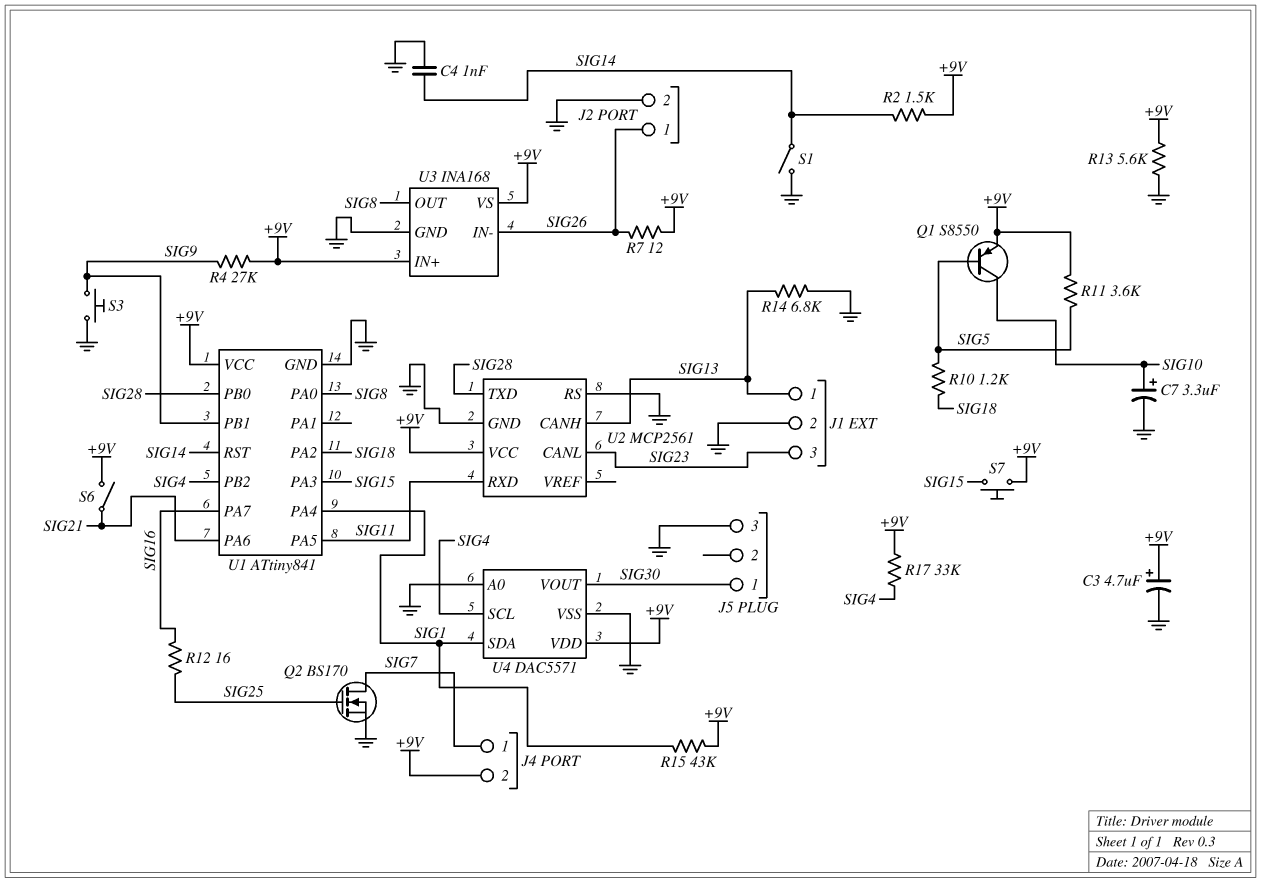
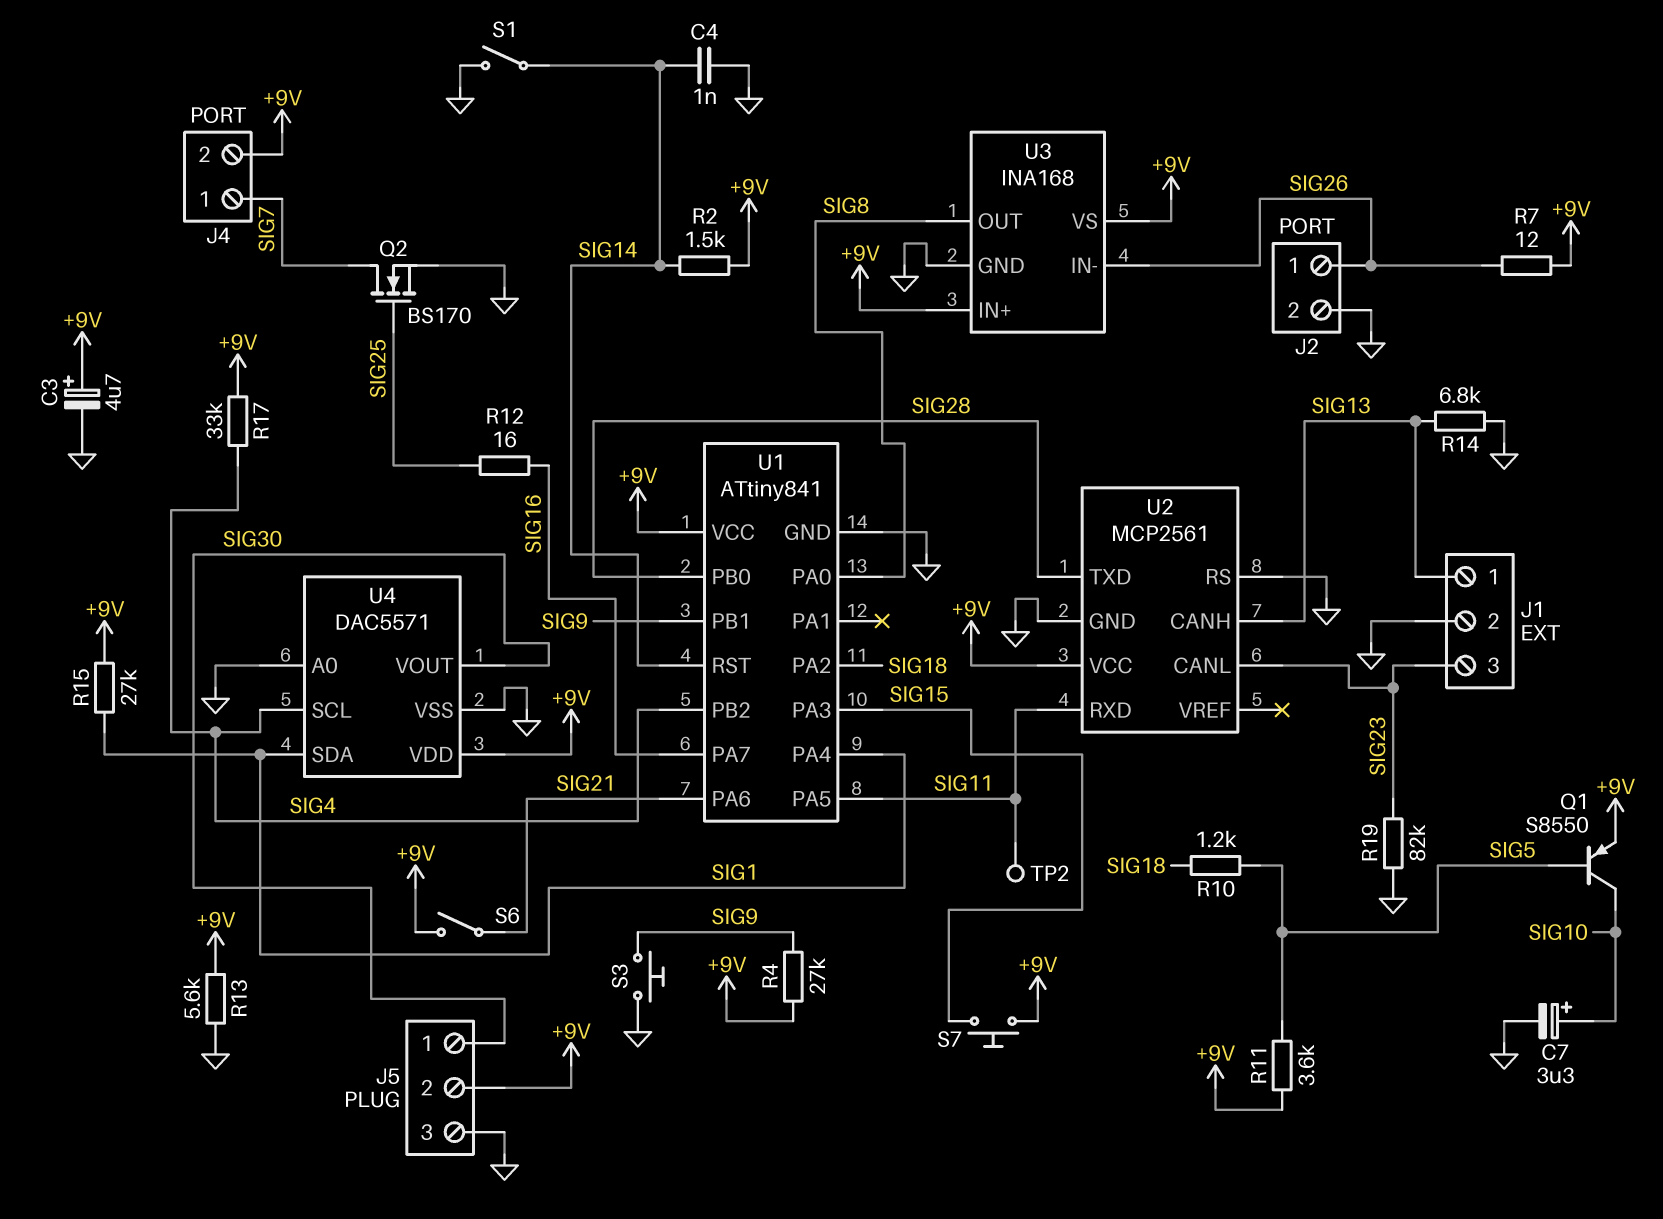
J5 pin 2: none -> +9V
R15: 43k (+9V, SIG1) -> 27k (+9V, SIG1)
R19: none -> 82k (GND, SIG23)
TP2: none -> test point (SIG11)

